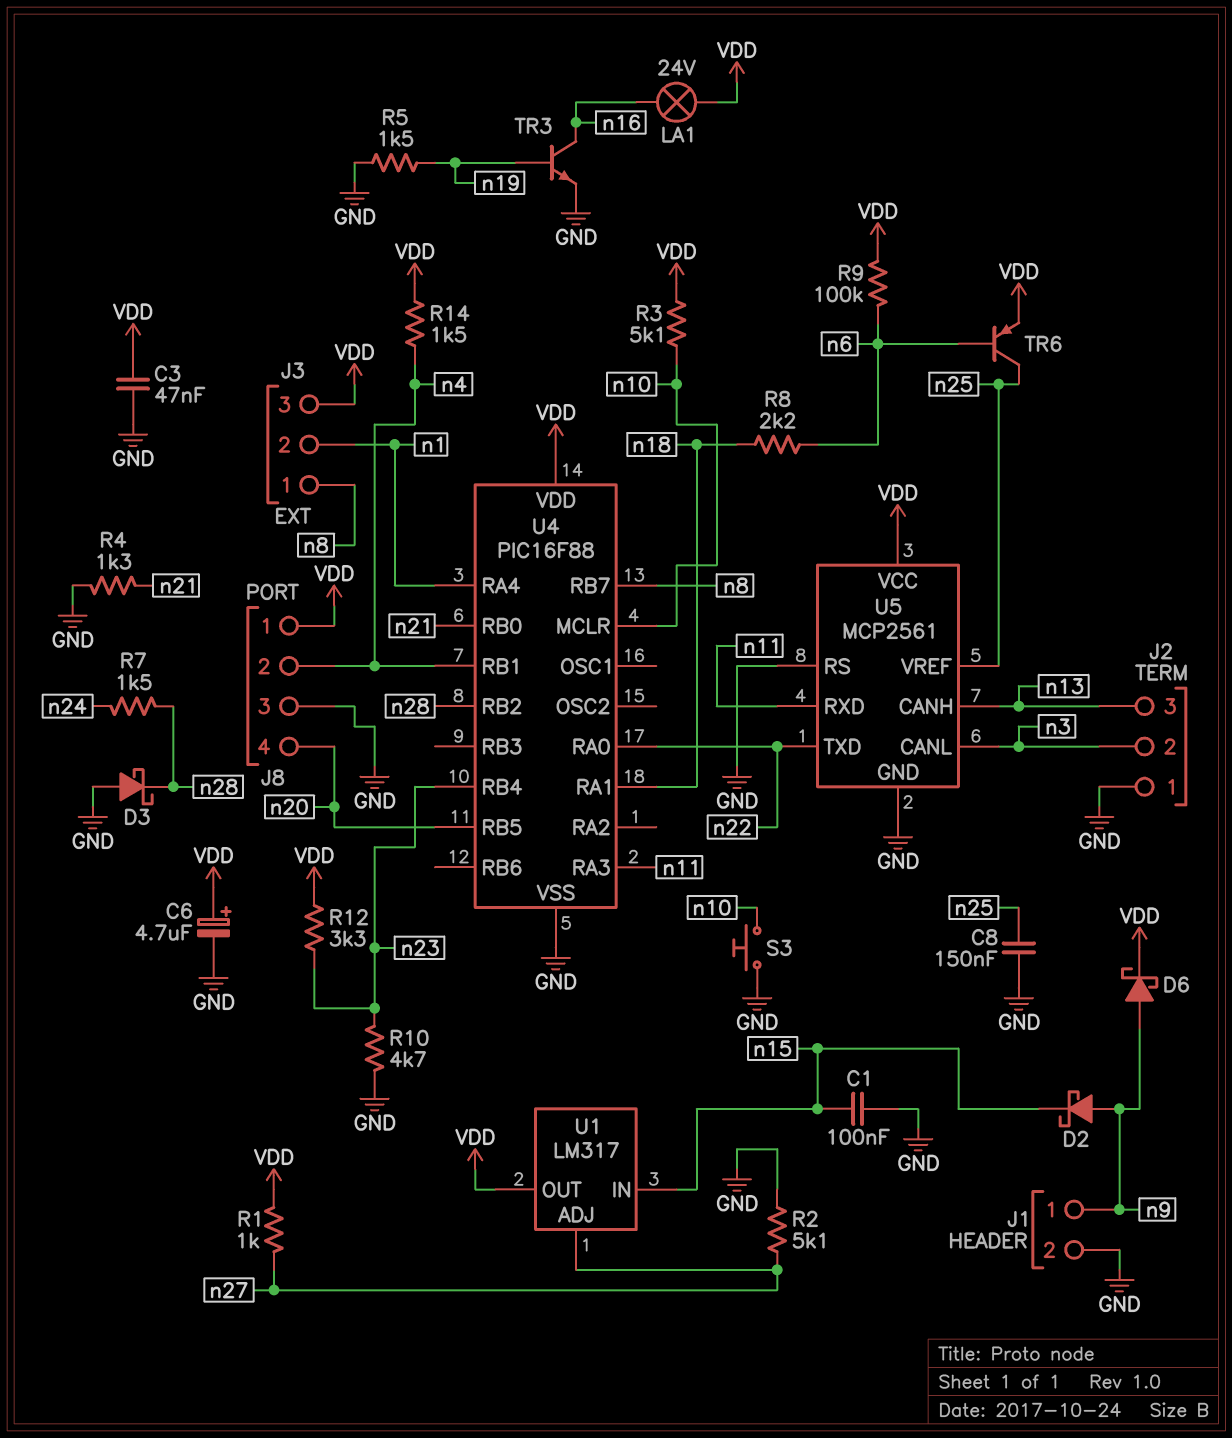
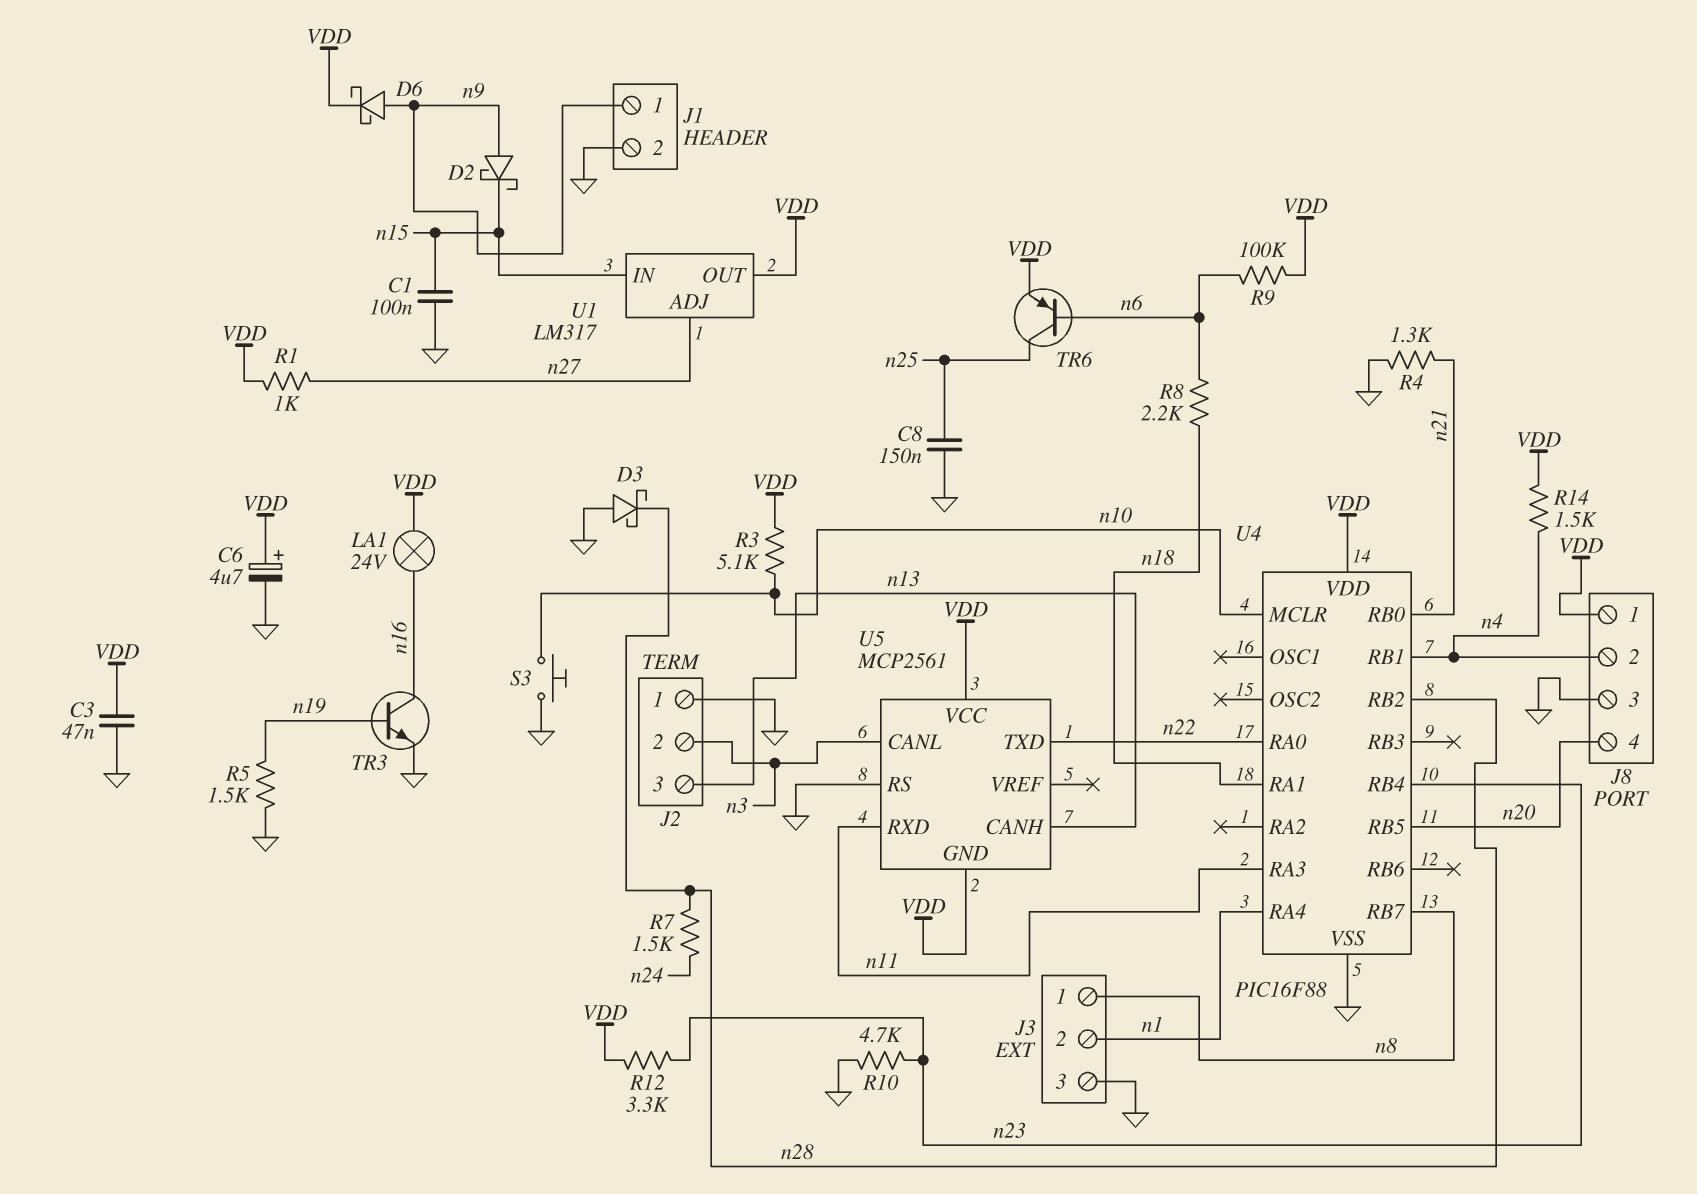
J3 pin 3: VDD -> GND
R2: 5.1k (GND, n27) -> none
U5 pin GND: GND -> VDD
U5 pin VREF: n25 -> none

